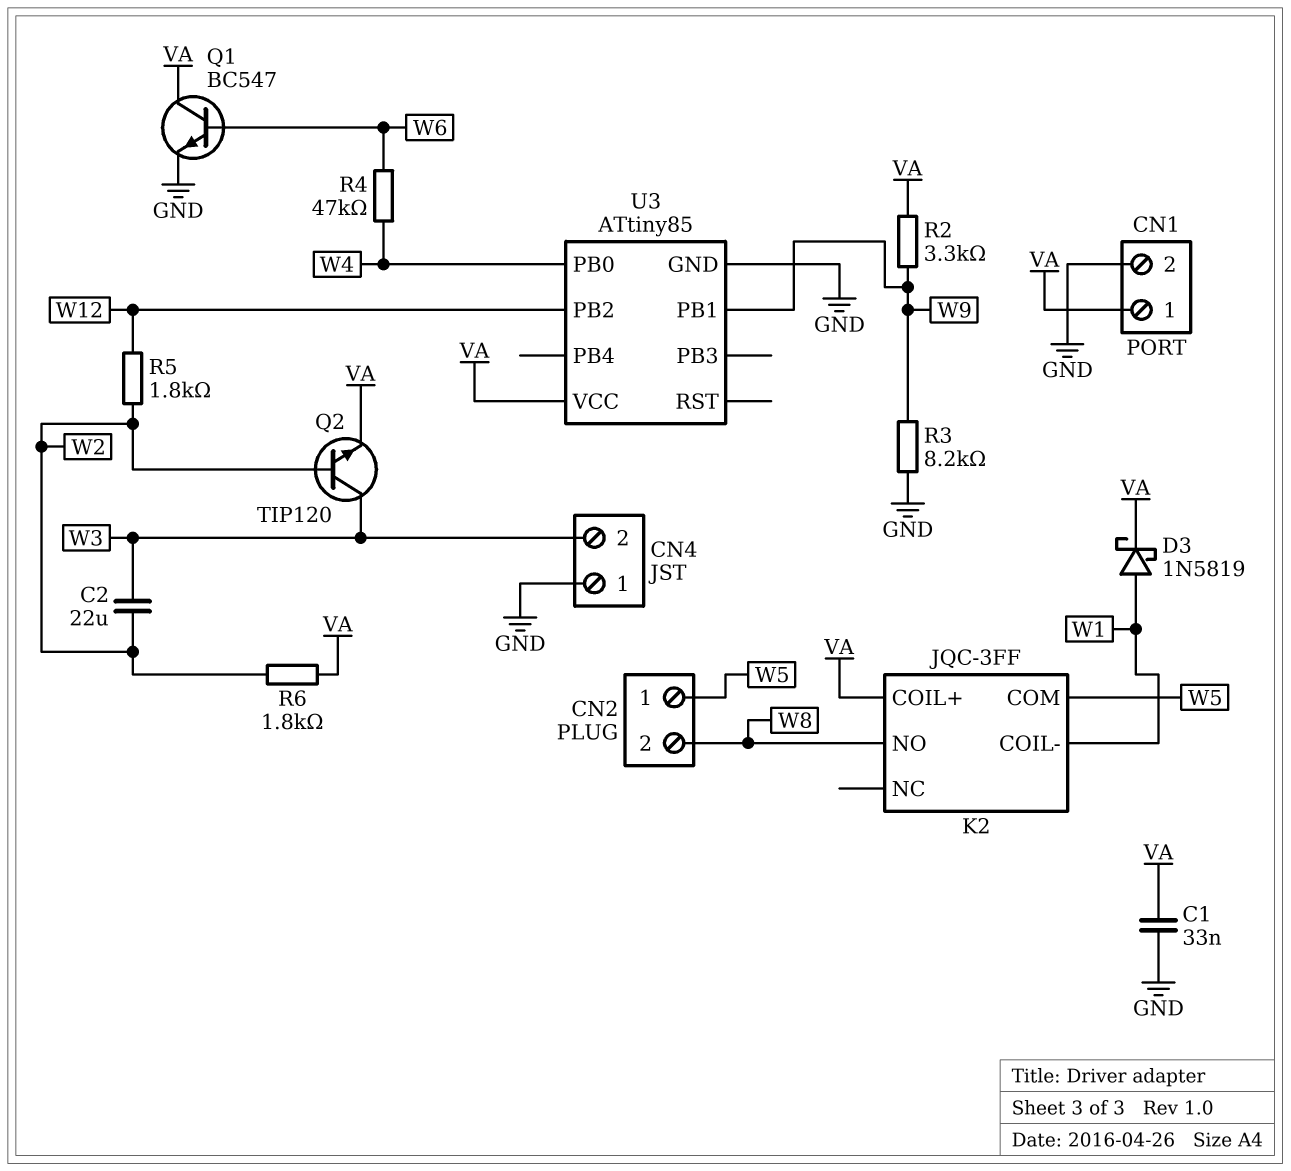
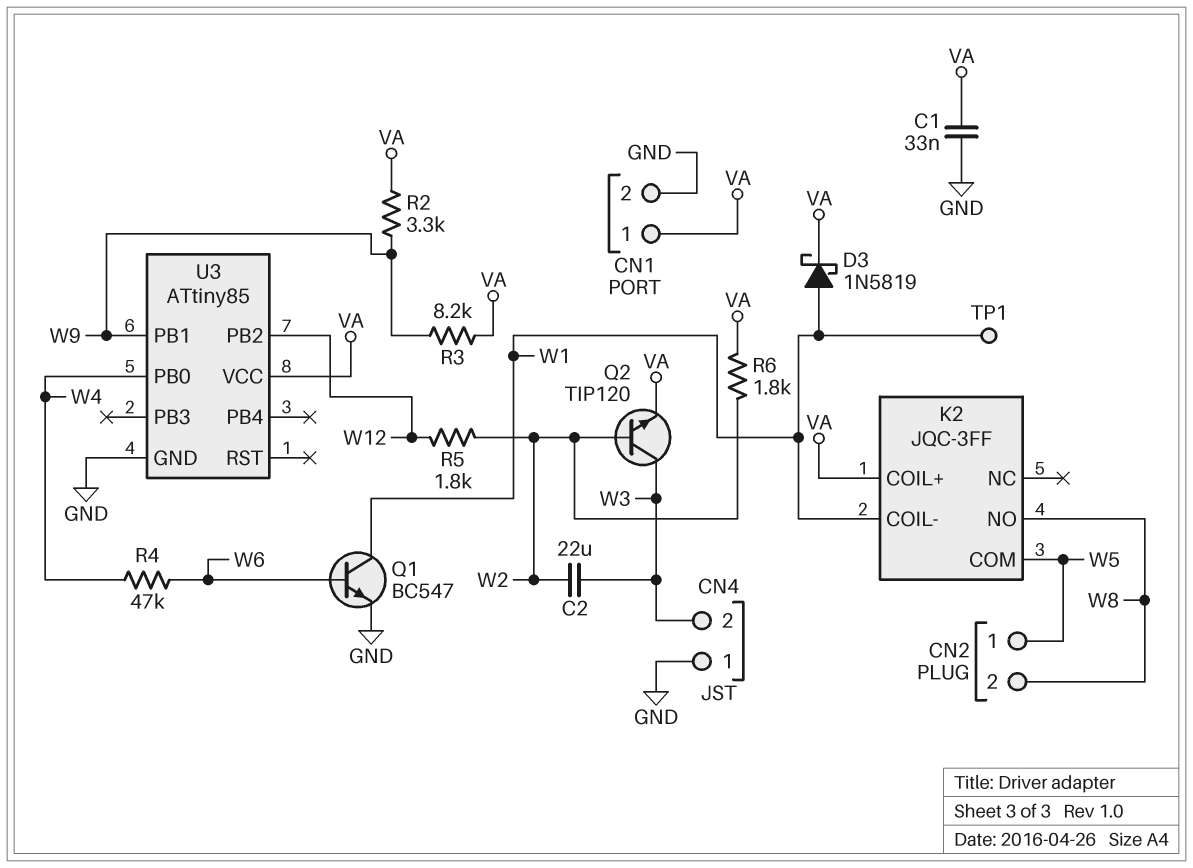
Q1: NPN BC547 (B W6, C VA, E GND) -> NPN BC547 (B W6, C W1, E GND)
R3: 8.2k (GND, W9) -> 8.2k (VA, W9)
TP1: none -> test point (W1)

